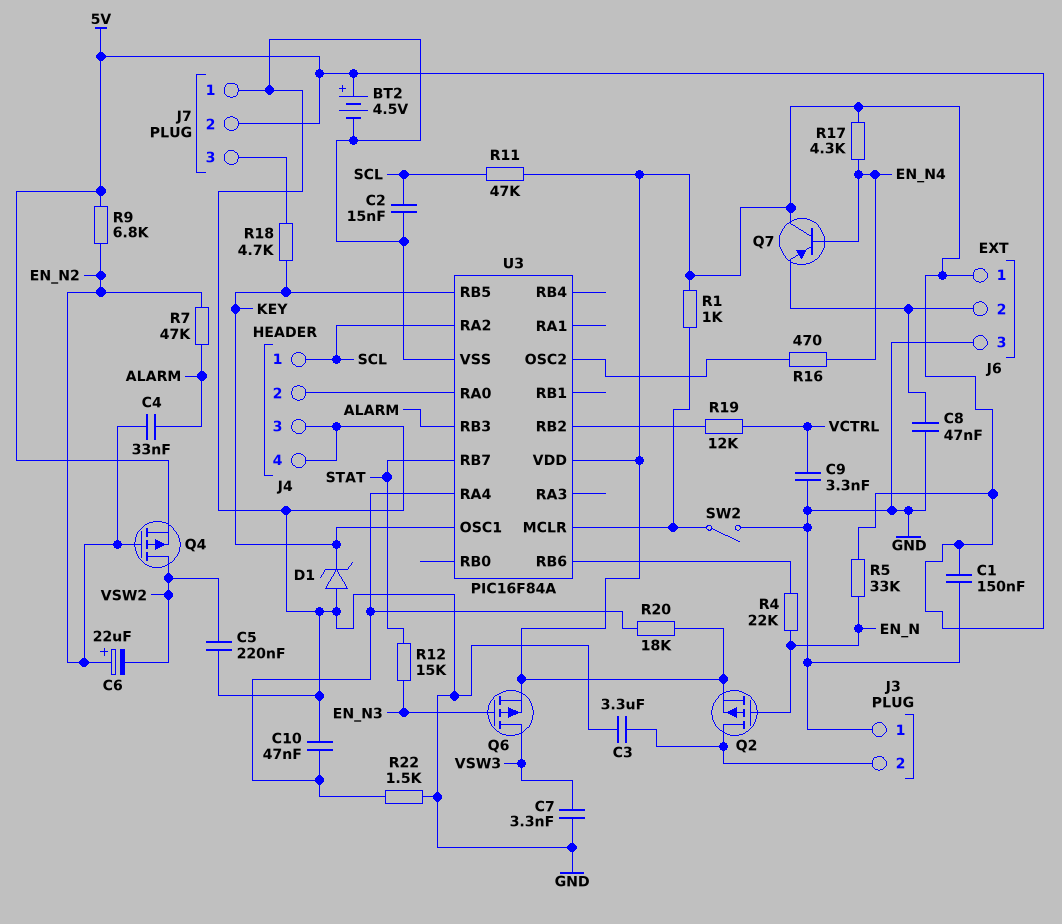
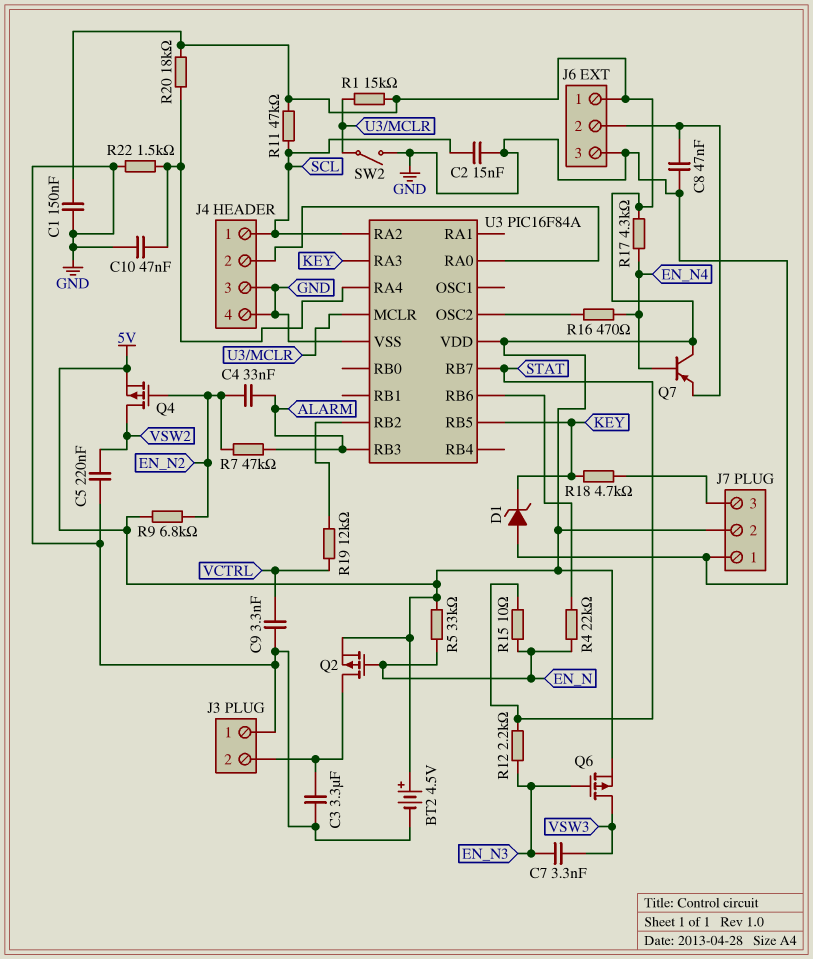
C6: 22uF (plus EN_N2, minus VSW2) -> none
C7: 3.3nF (GND, VSW3) -> 3.3nF (EN_N3, VSW3)
R1: 1k (5V, U3/MCLR) -> 15k (5V, U3/MCLR)
R12: 15k (EN_N3, STAT) -> 2.2k (EN_N3, STAT)
R15: none -> 10 (EN_N, STAT)
U3 pin OSC1: KEY -> none
U3 pin RA3: none -> KEY

